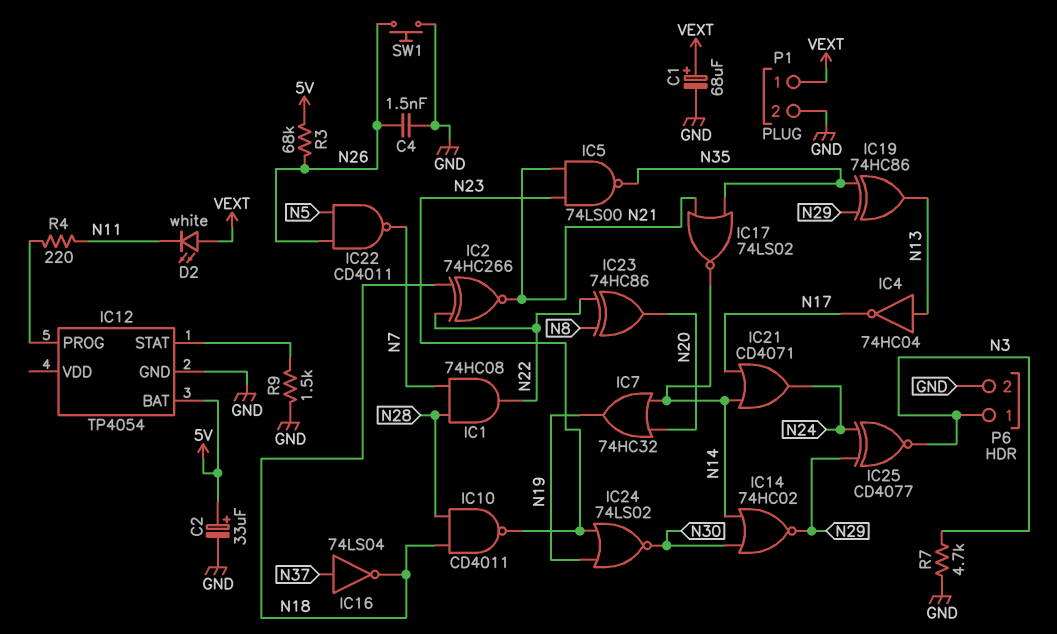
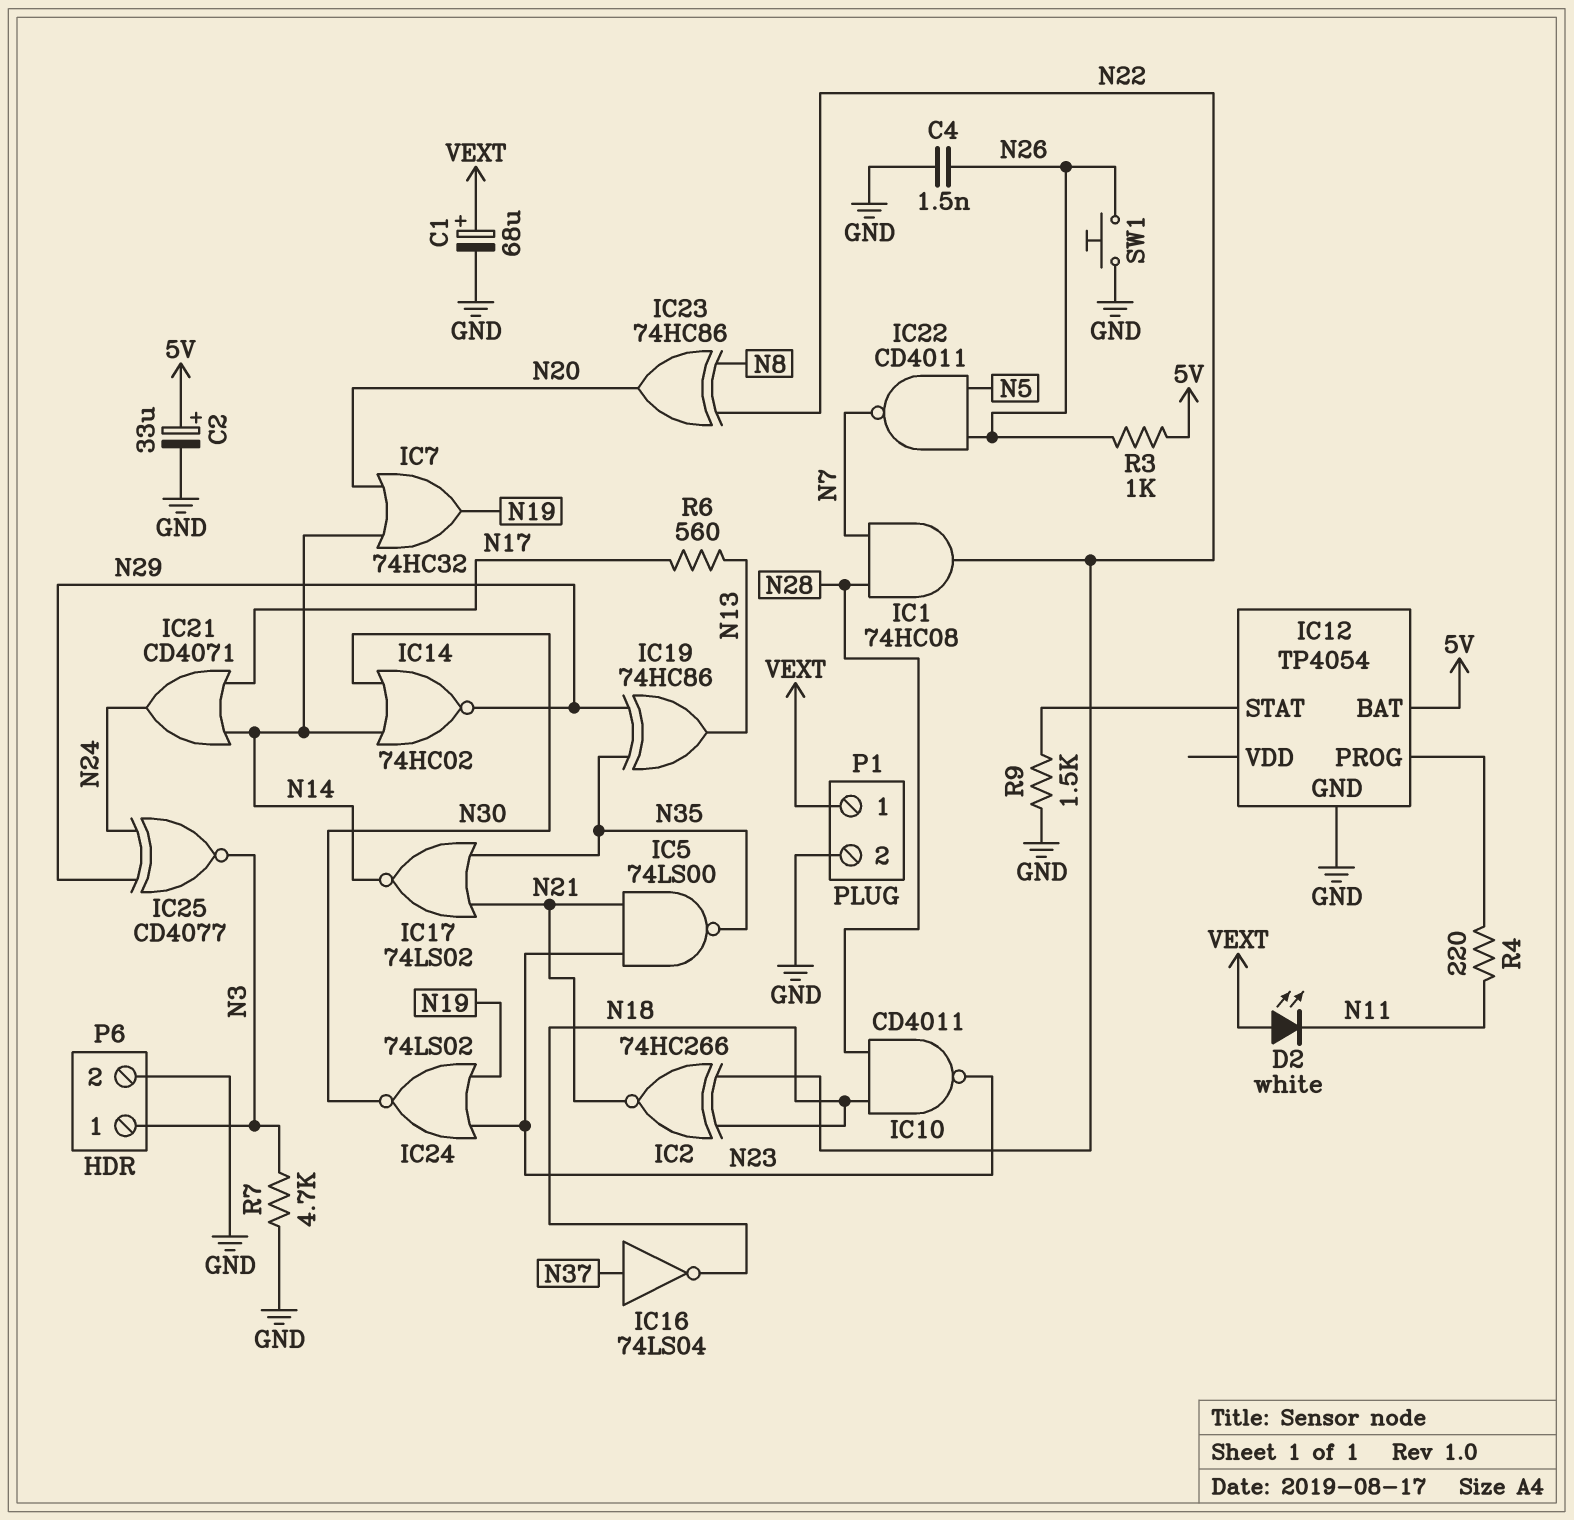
IC4: NOT 74HC04 (in N13, out N17) -> none
R3: 68k (5V, N26) -> 1k (5V, N26)
R6: none -> 560 (N13, N17)

